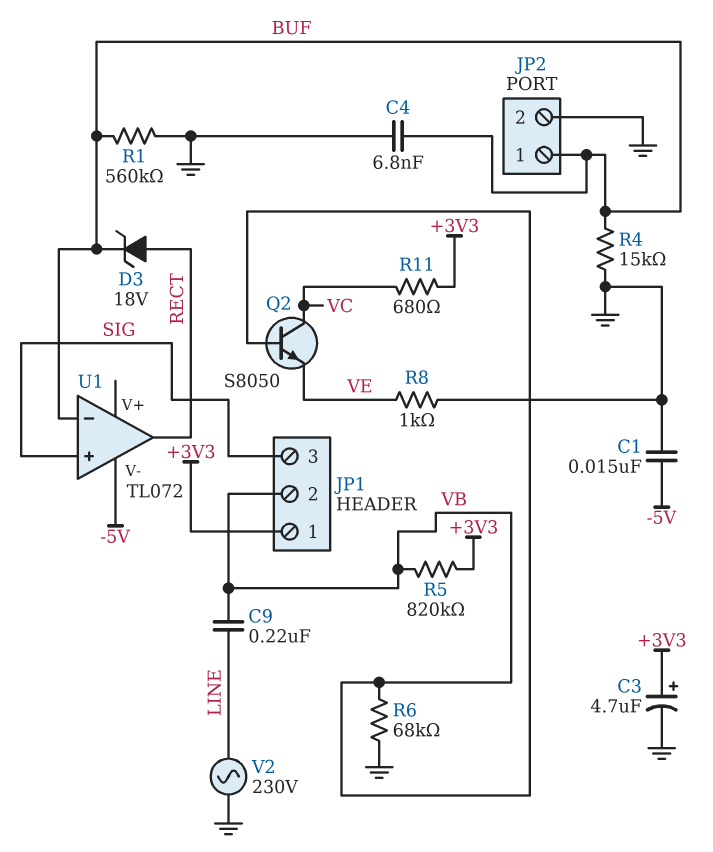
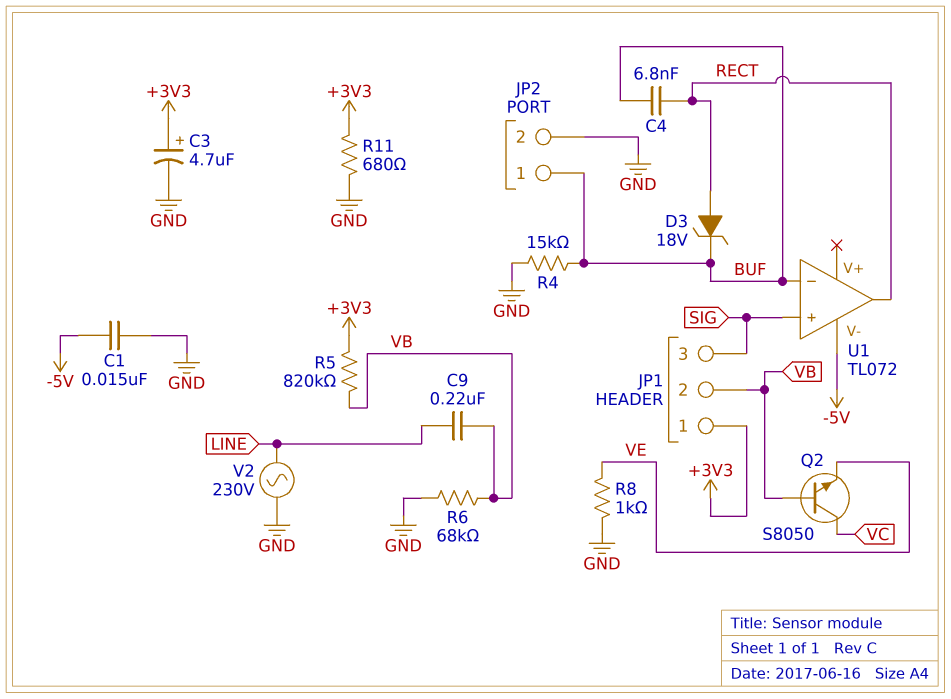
C4: 6.8nF (BUF, GND) -> 6.8nF (BUF, RECT)
R1: 560k (BUF, GND) -> none
R11: 680 (+3V3, VC) -> 680 (+3V3, GND)

